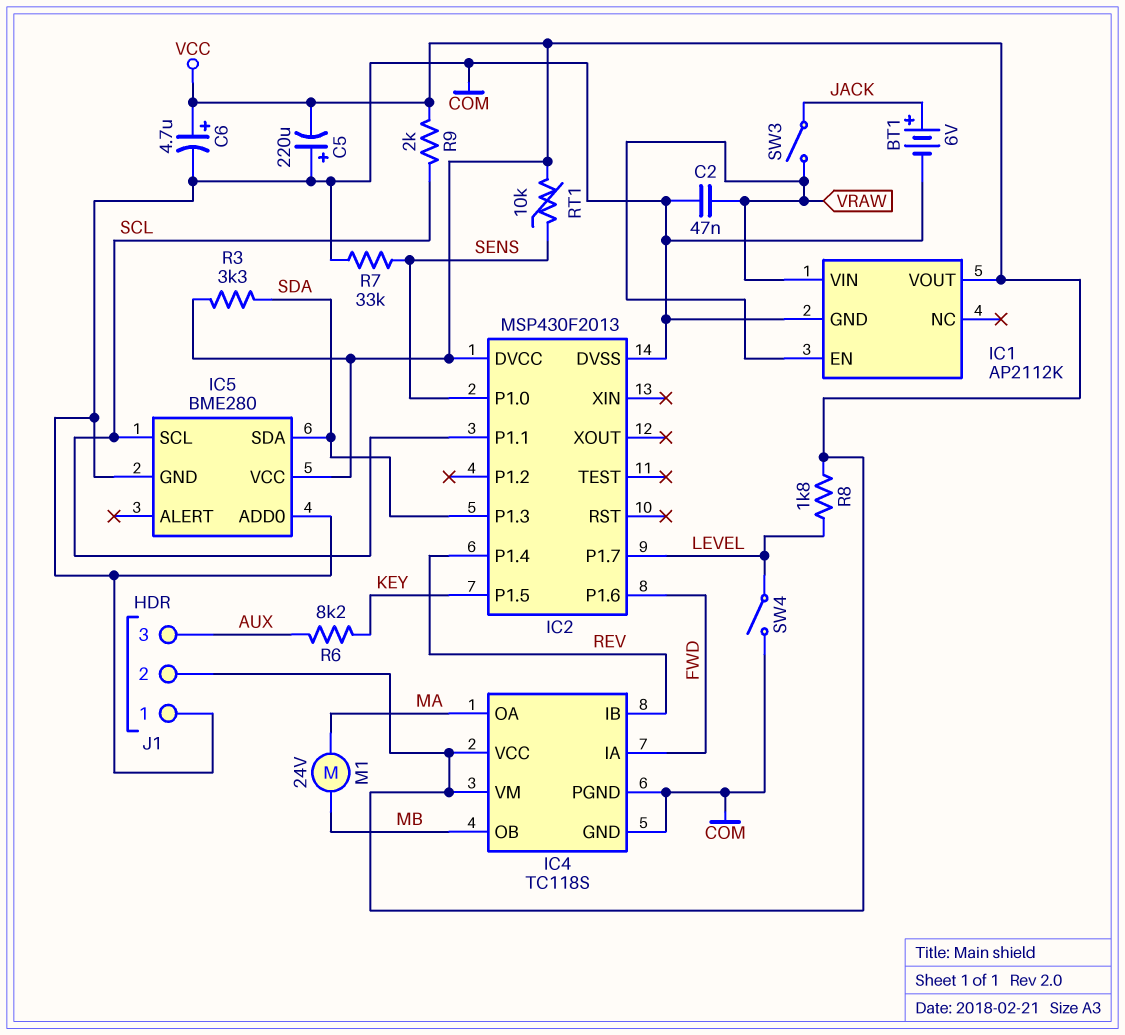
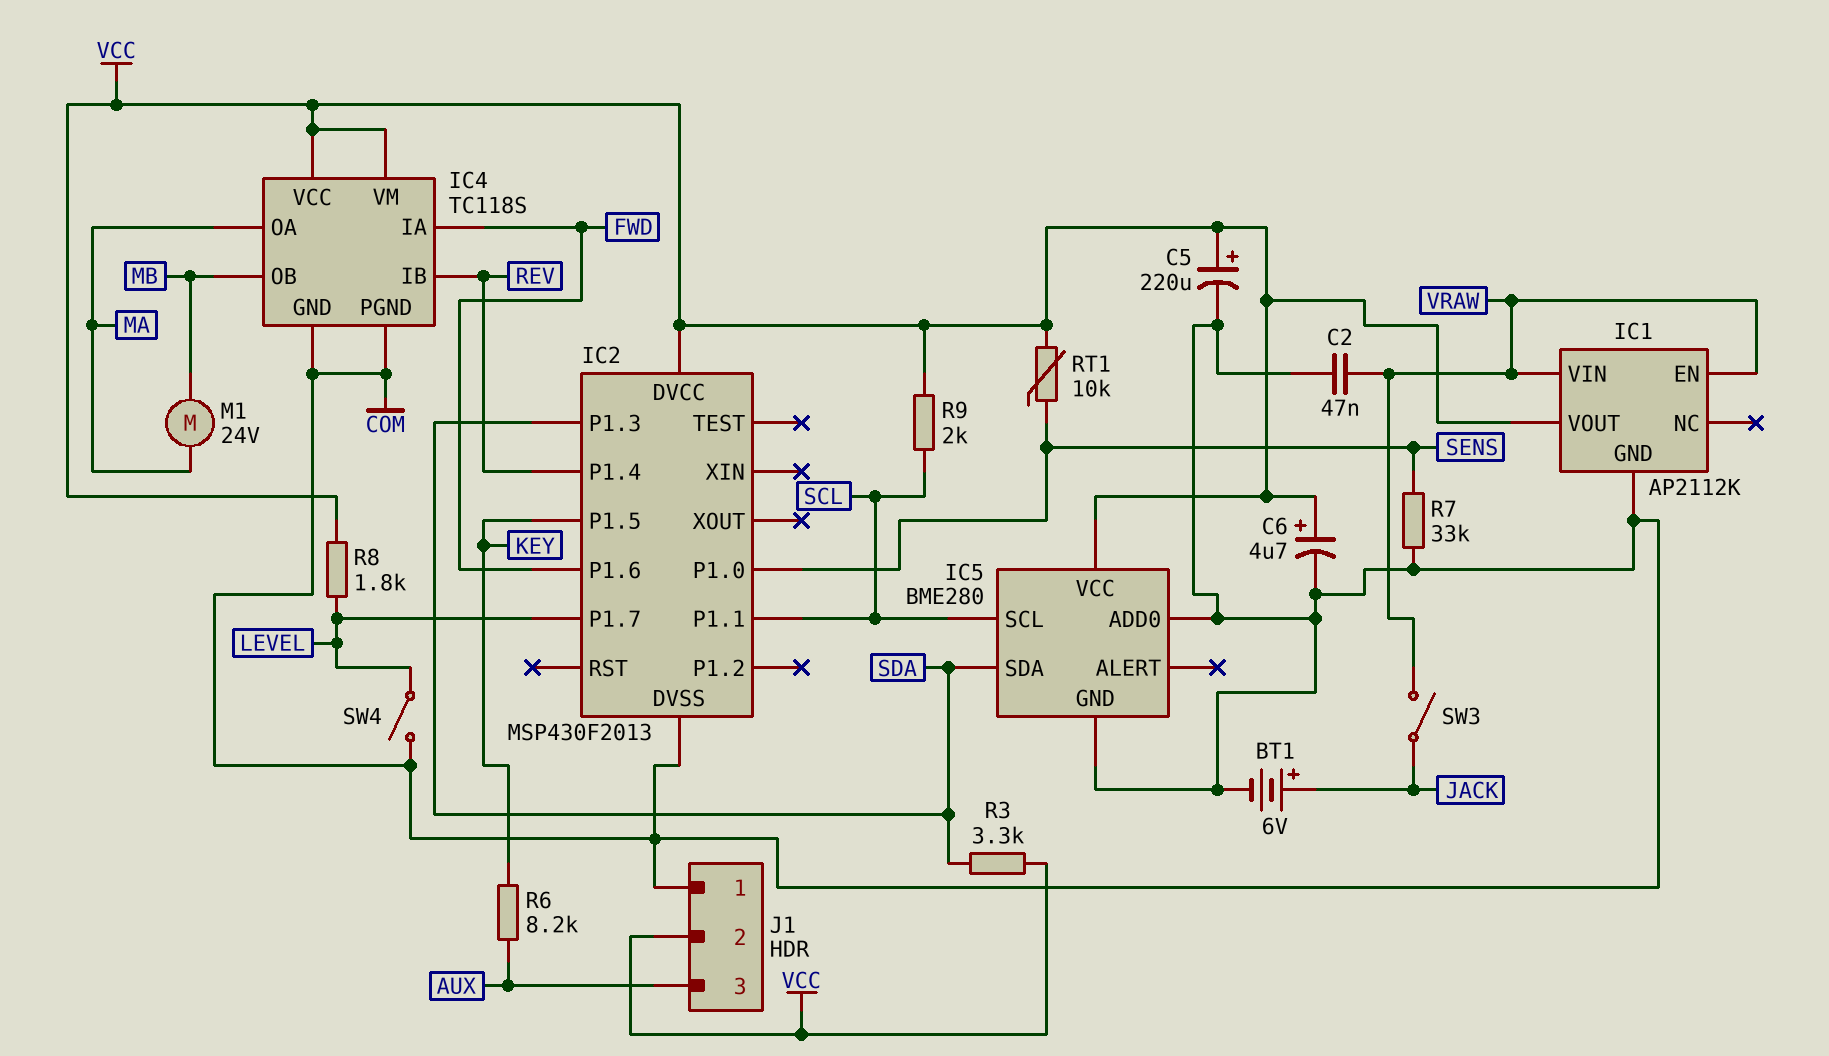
C5: 220uF (plus COM, minus VCC) -> 220uF (plus VCC, minus COM)

